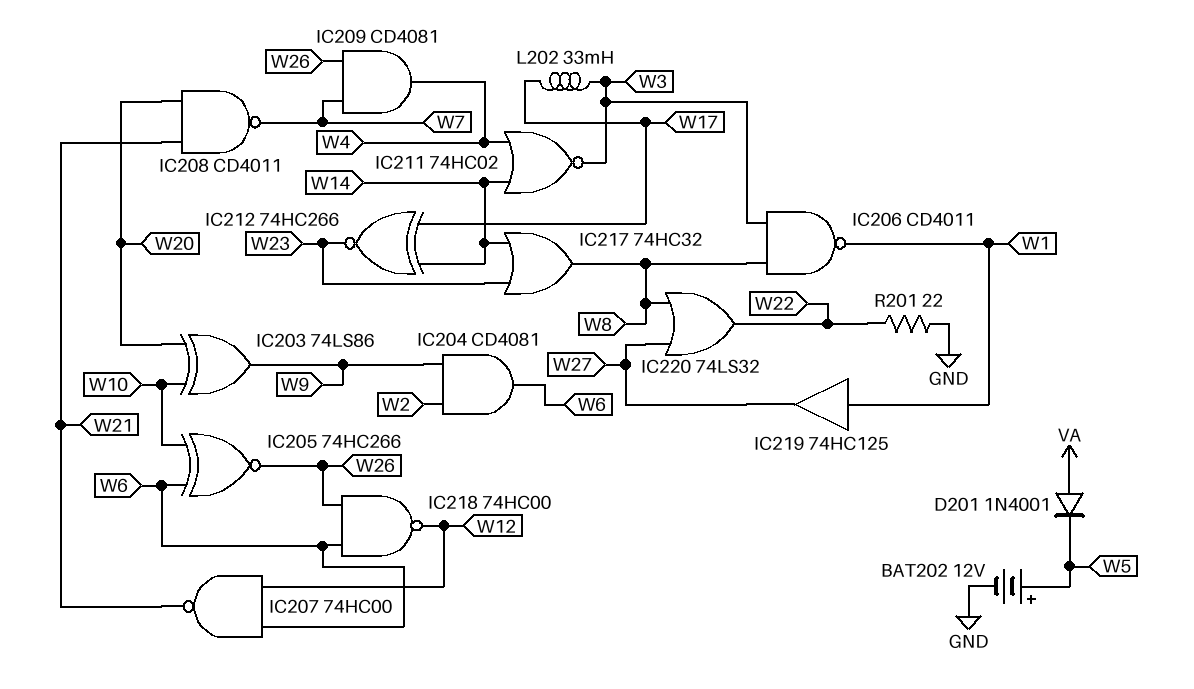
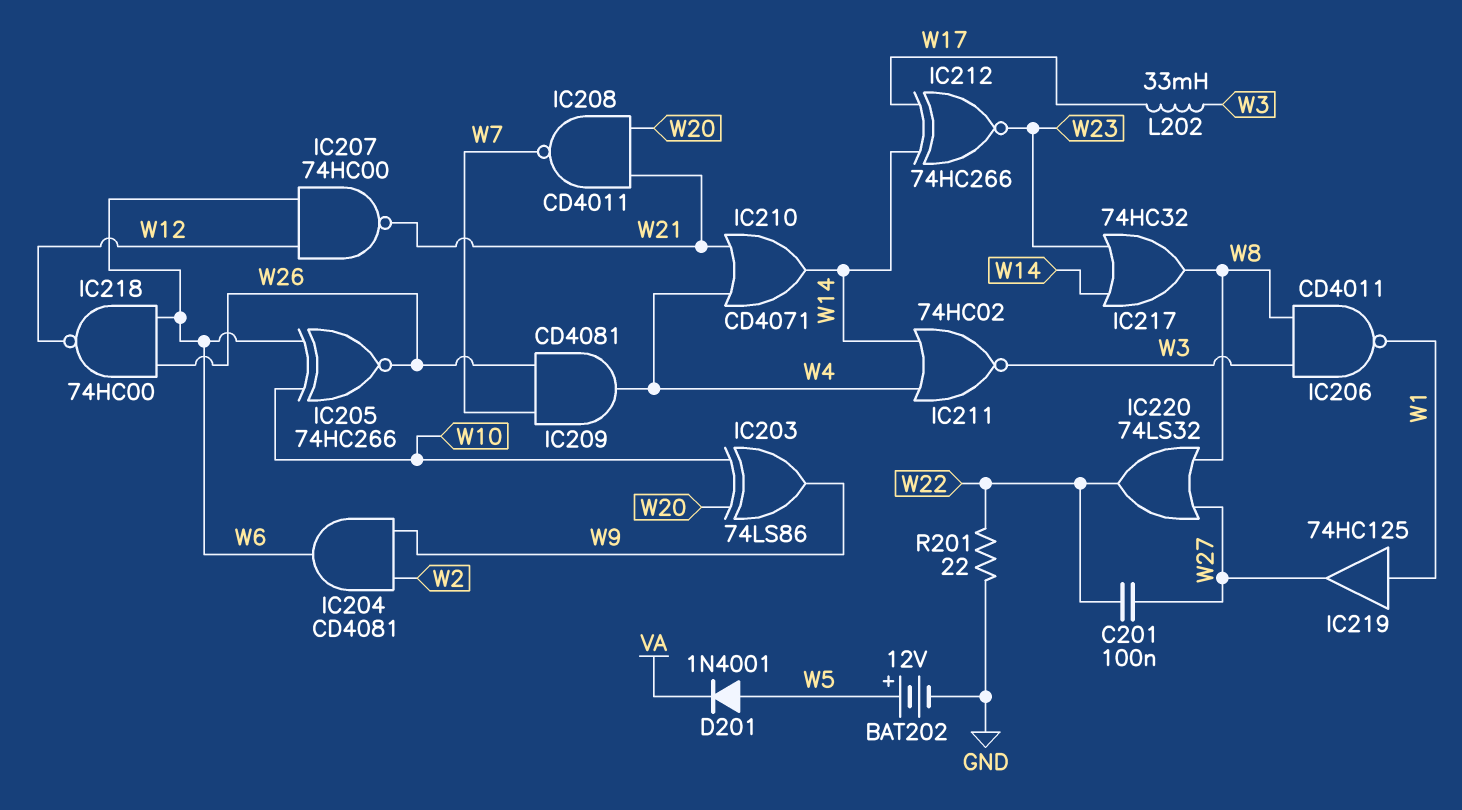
C201: none -> 100nF (W22, W27)
D201: diode 1N4001 (A VA, K W5) -> diode 1N4001 (A W5, K VA)
IC210: none -> OR CD4071 (in W4, in W21, out W14)

